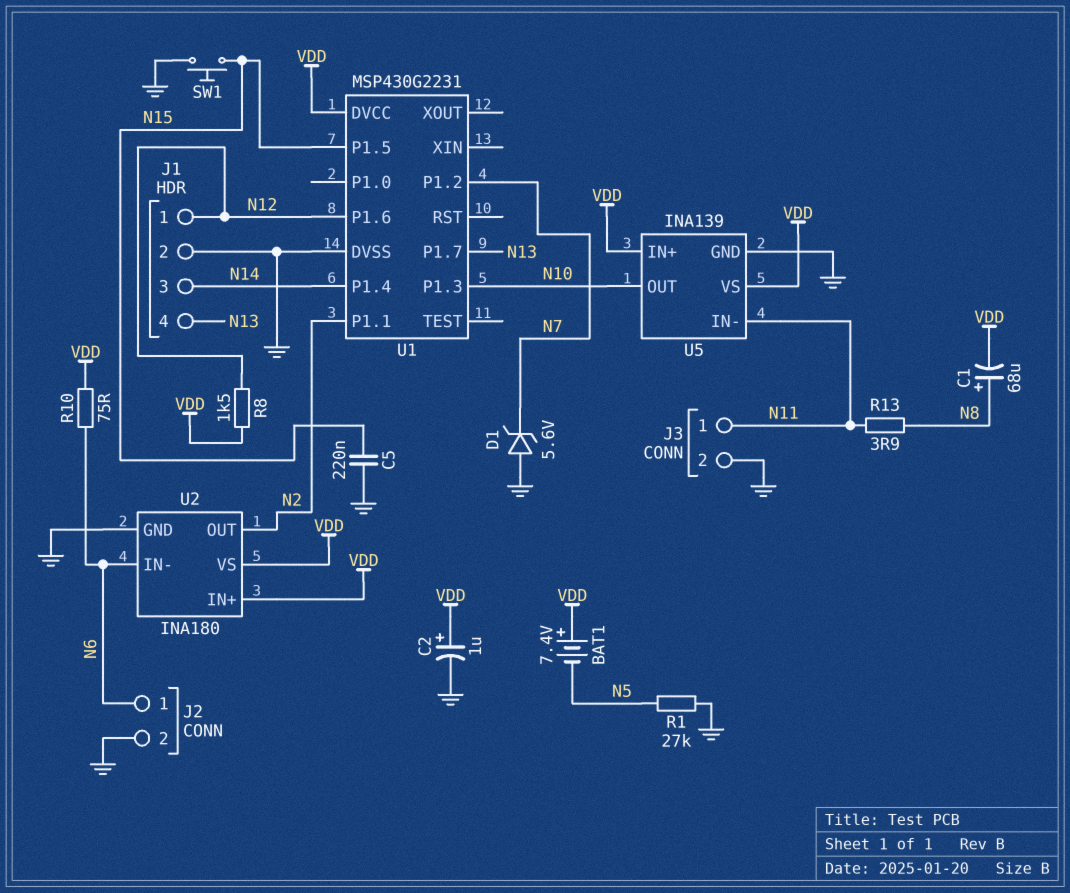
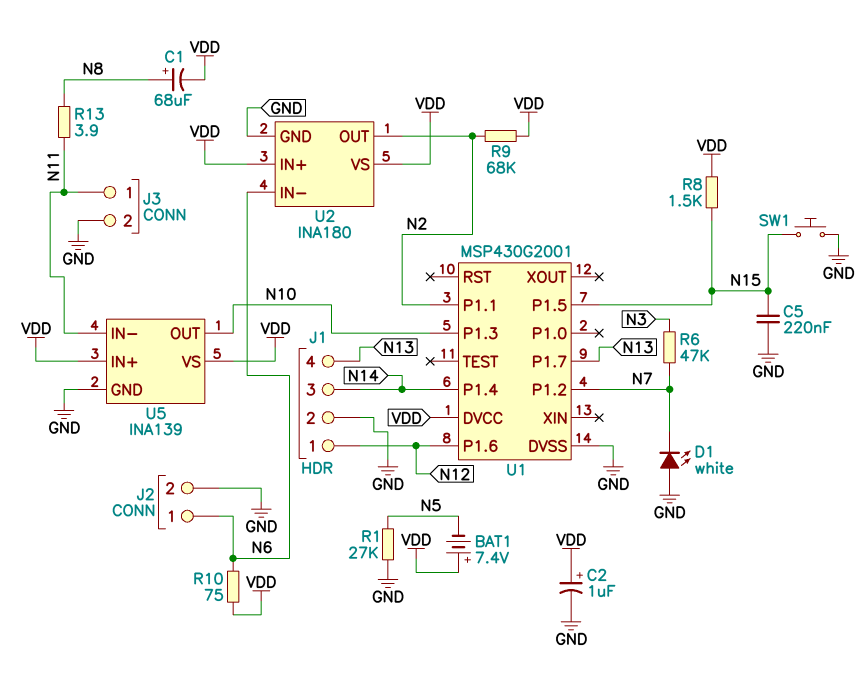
D1: zener 5.6V (A GND, K N7) -> LED white (A GND, K N7)
R6: none -> 47k (N3, N7)
R8: 1.5k (N12, VDD) -> 1.5k (N15, VDD)
R9: none -> 68k (N2, VDD)
U1: MSP430G2231 -> MSP430G2001

